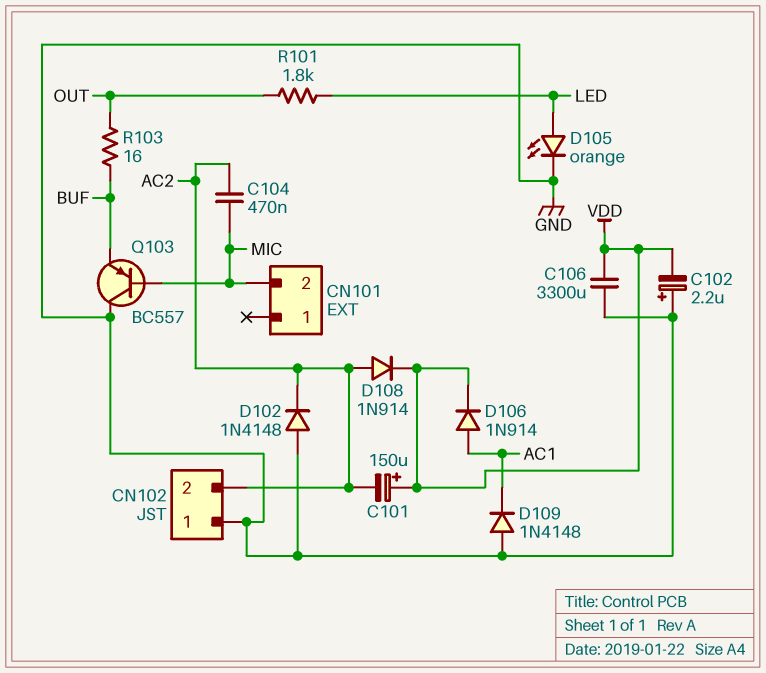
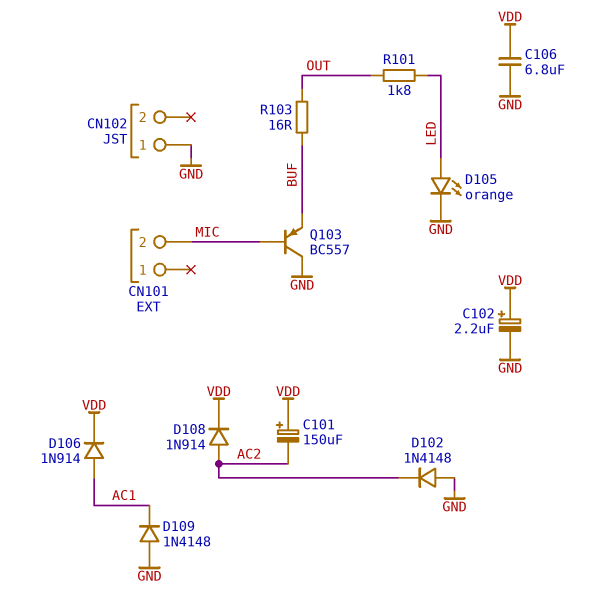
C102: 2.2uF (plus GND, minus VDD) -> 2.2uF (plus VDD, minus GND)
C104: 470nF (AC2, MIC) -> none
C106: 3300uF (GND, VDD) -> 6.8uF (GND, VDD)
CN102 pin 2: AC2 -> none

